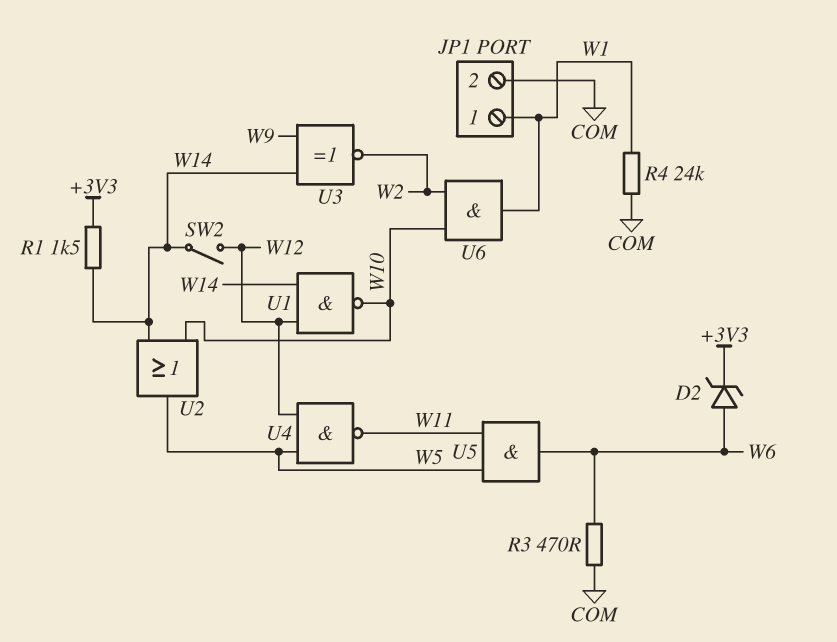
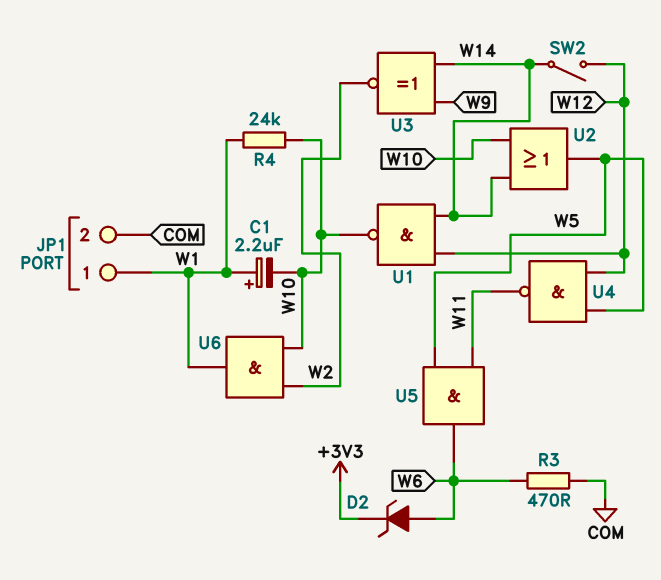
C1: none -> 2.2uF (plus W1, minus W10)
R1: 1.5k (+3V3, W14) -> none
R4: 24k (COM, W1) -> 24k (W1, W10)

